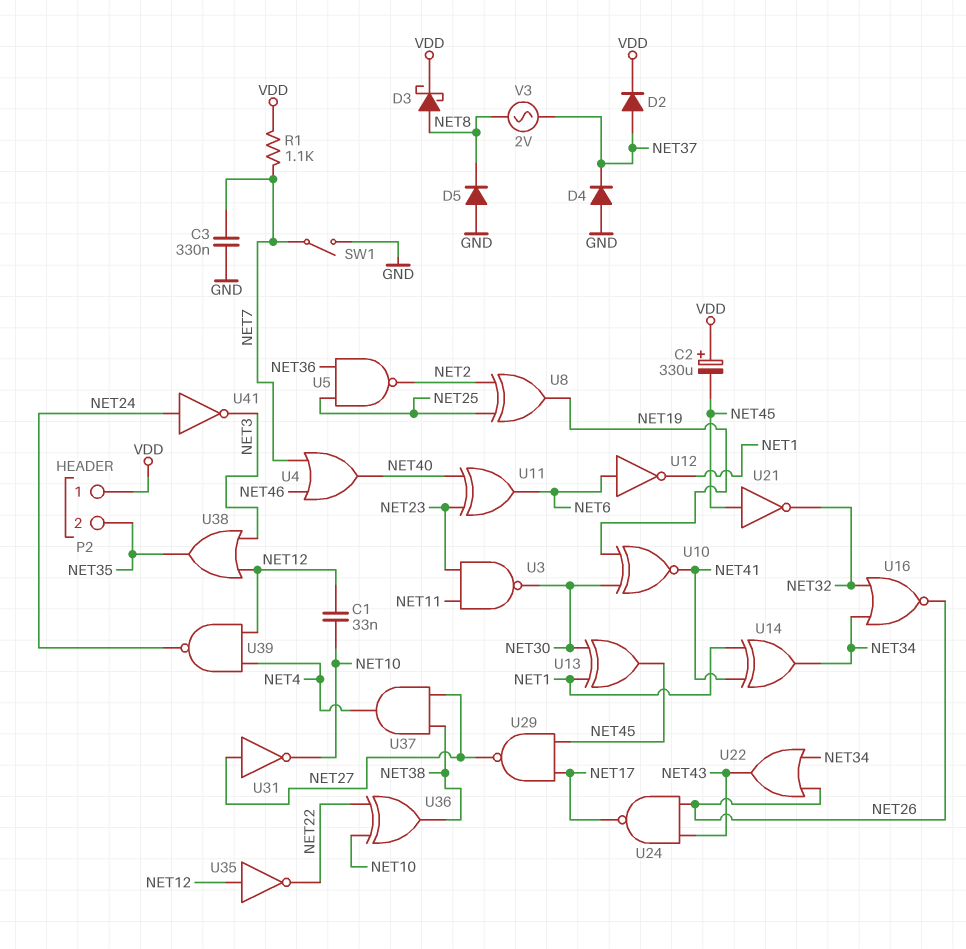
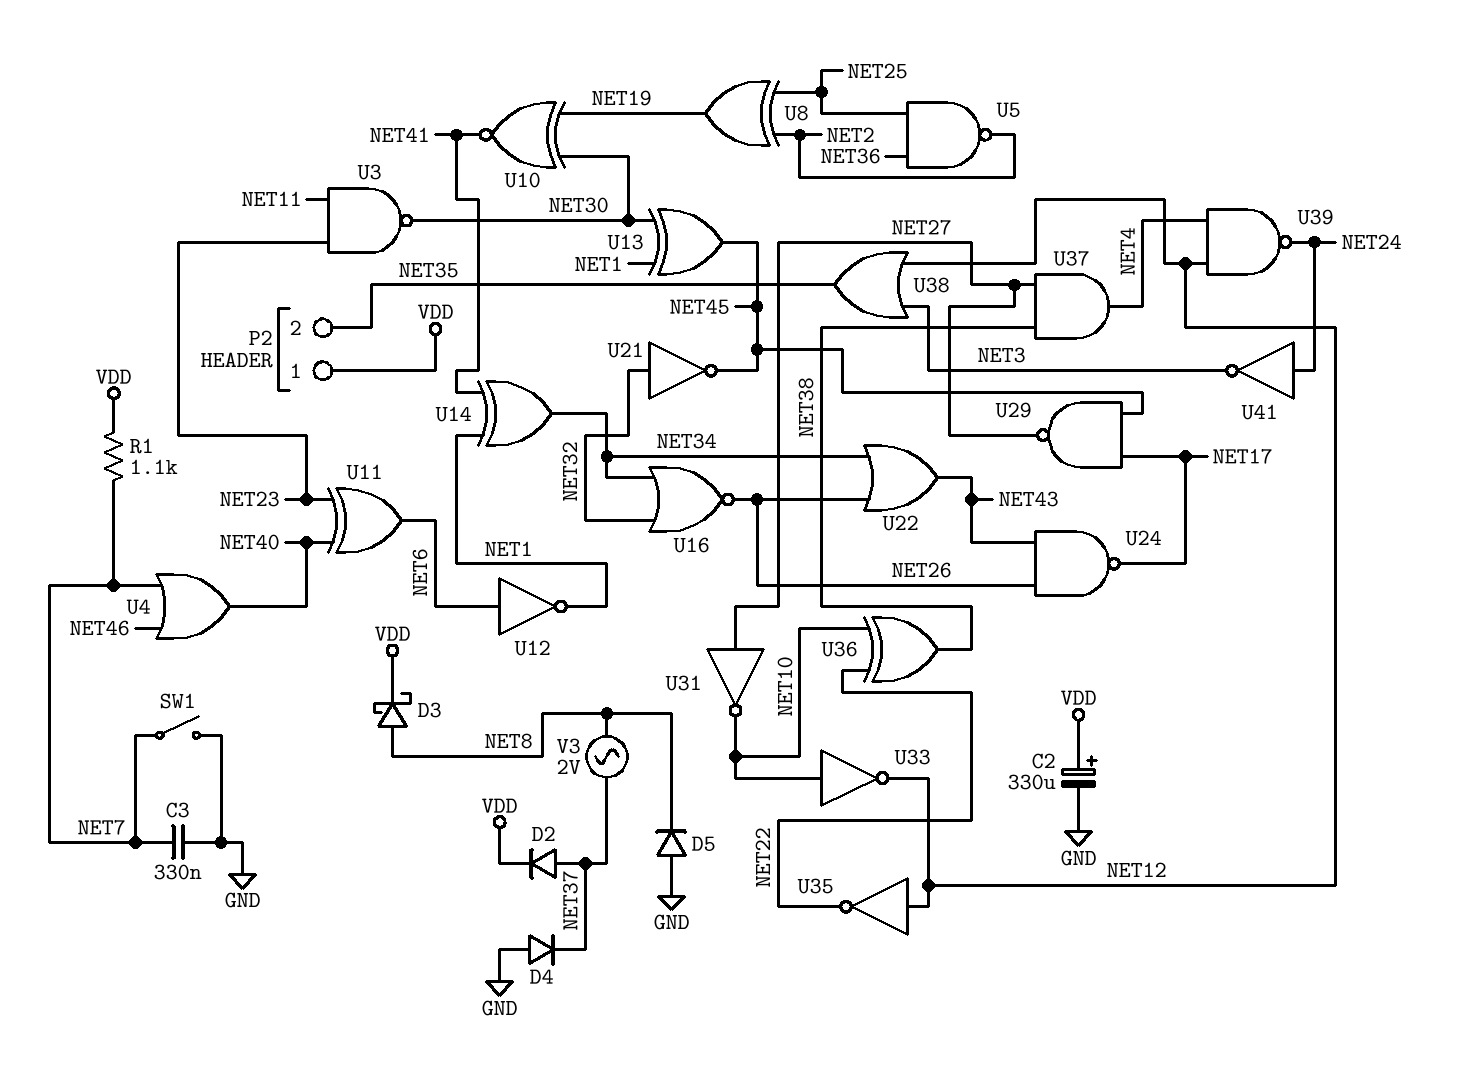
C1: 33nF (NET10, NET12) -> none
C2: 330uF (plus VDD, minus NET45) -> 330uF (plus VDD, minus GND)
U21: NOT (in NET45, out NET32) -> NOT (in NET32, out NET45)
U33: none -> NOT (in NET10, out NET12)

